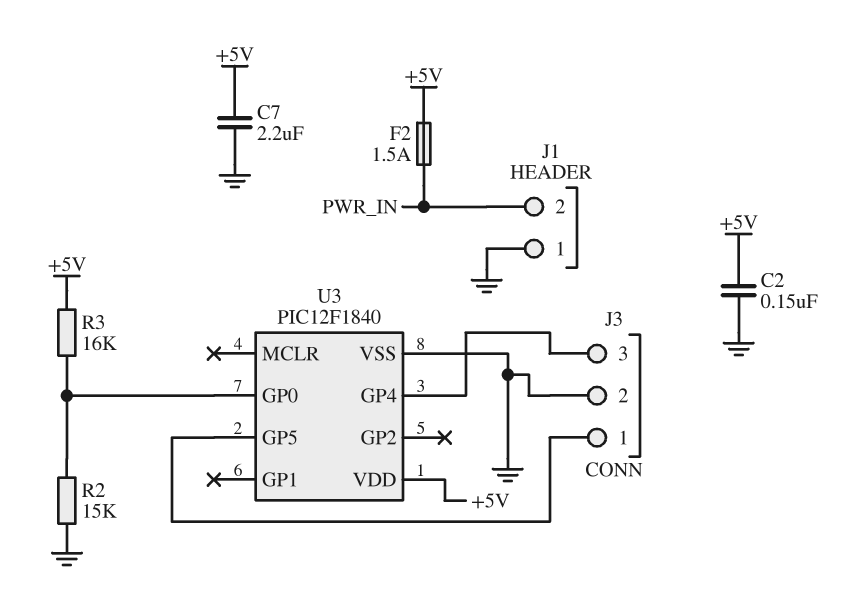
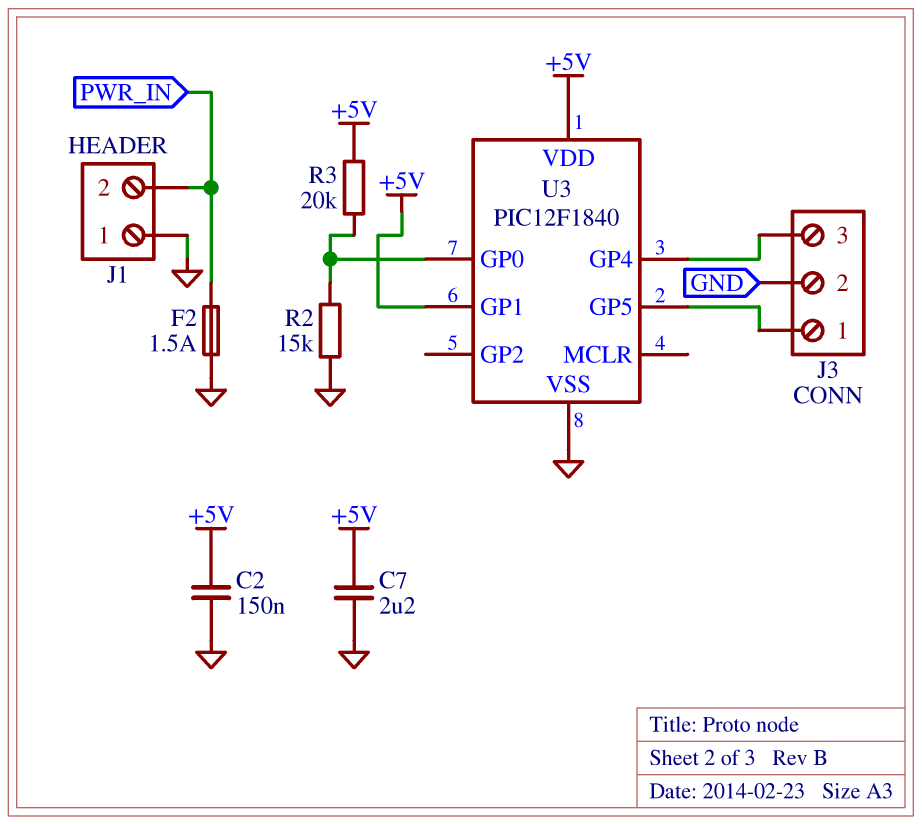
F2: 1.5A (+5V, PWR_IN) -> 1.5A (GND, PWR_IN)
R3: 16k (+5V, U3/GP0) -> 20k (+5V, U3/GP0)
U3 pin GP1: none -> +5V

